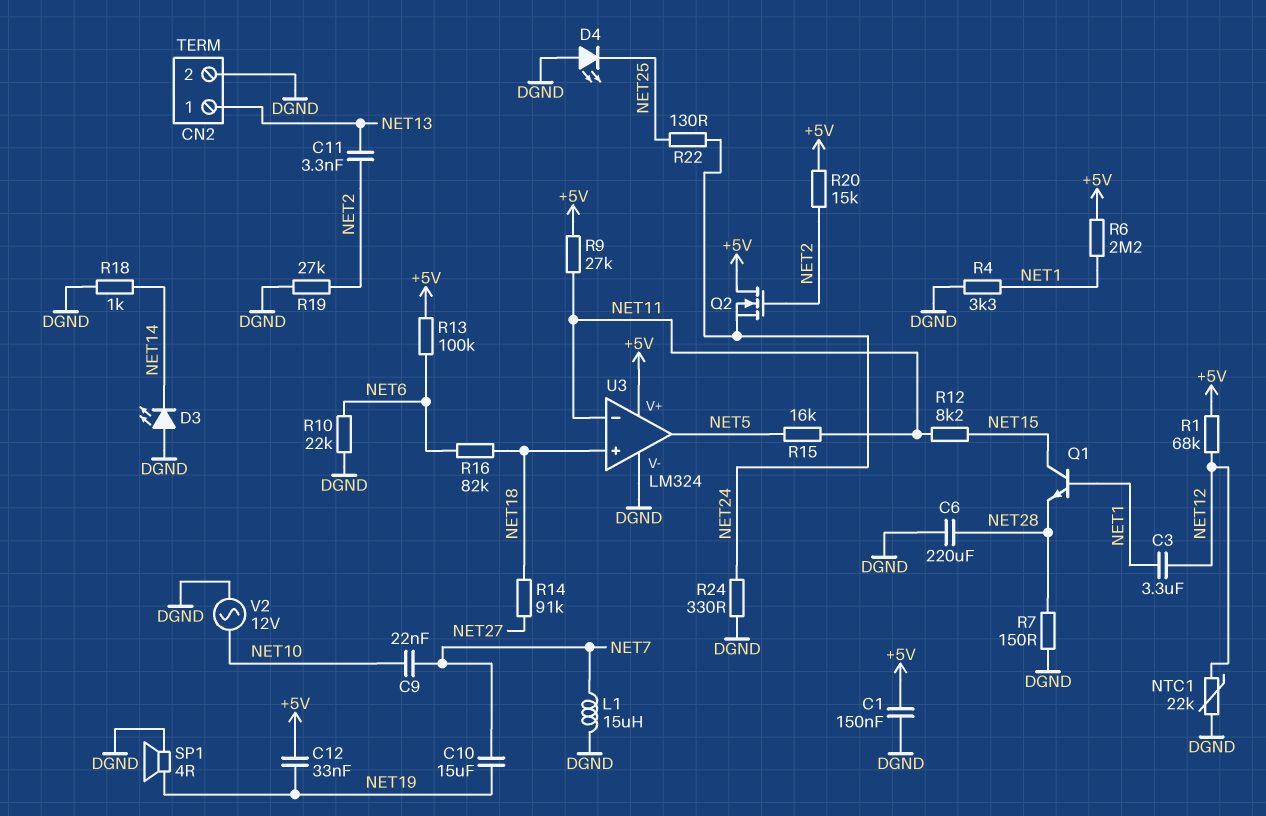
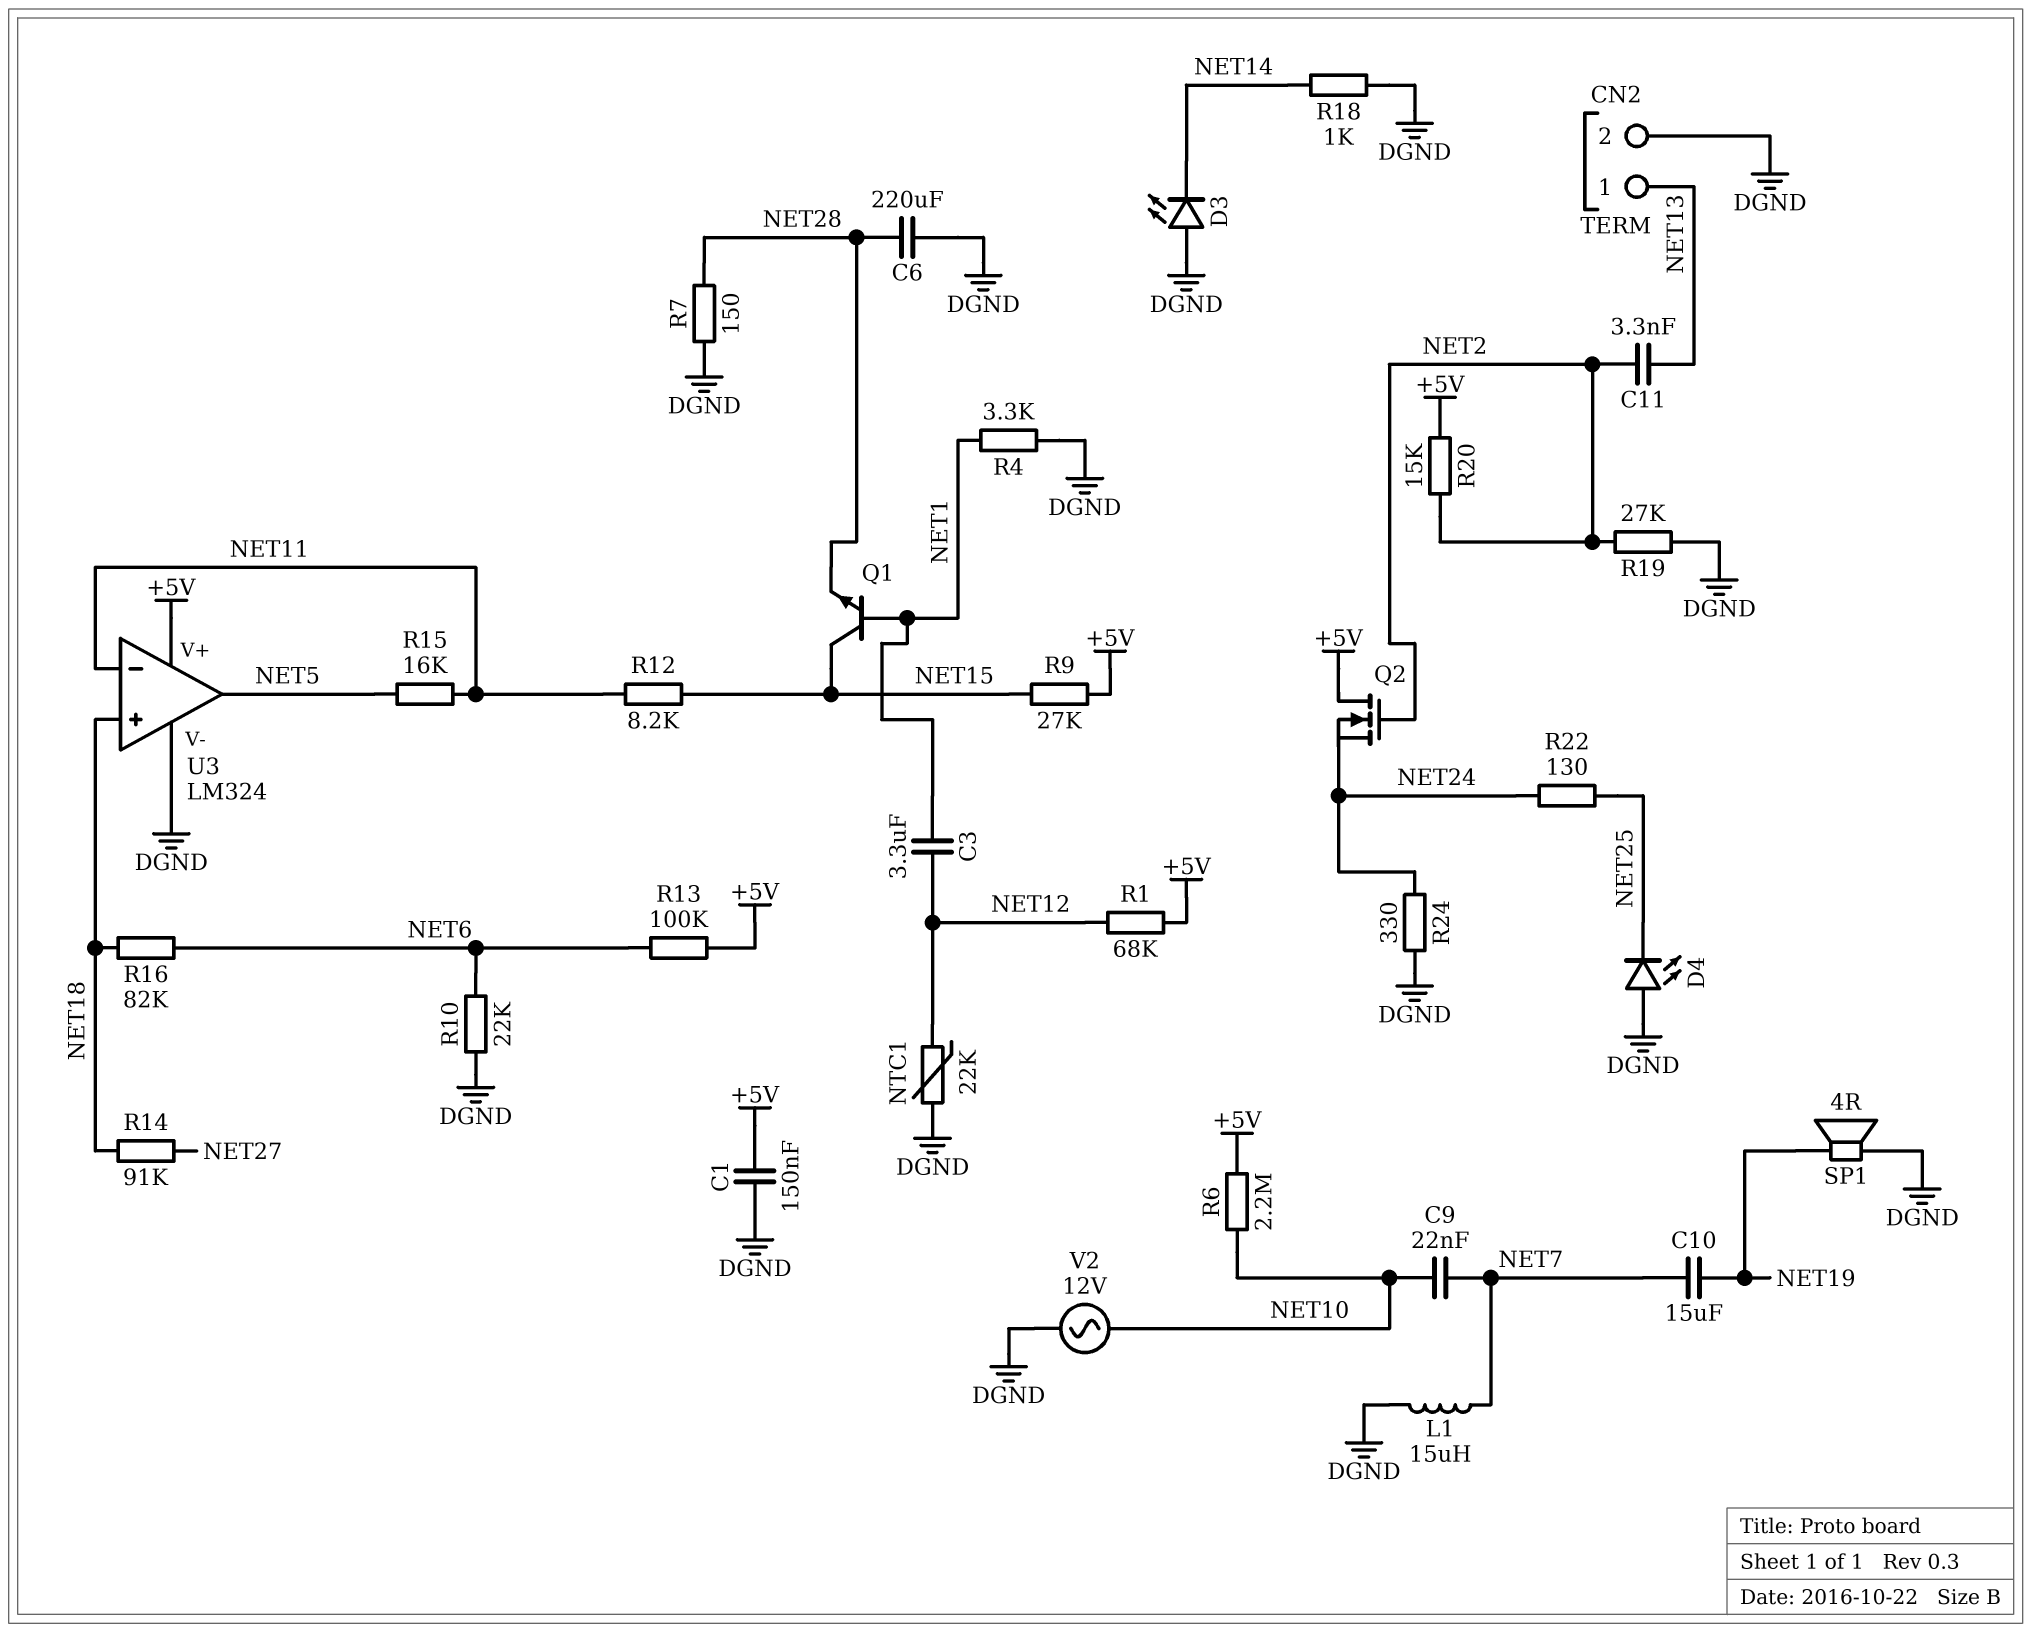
C12: 33nF (+5V, NET19) -> none
R6: 2.2M (+5V, NET1) -> 2.2M (+5V, NET10)
R9: 27k (+5V, NET11) -> 27k (+5V, NET15)

